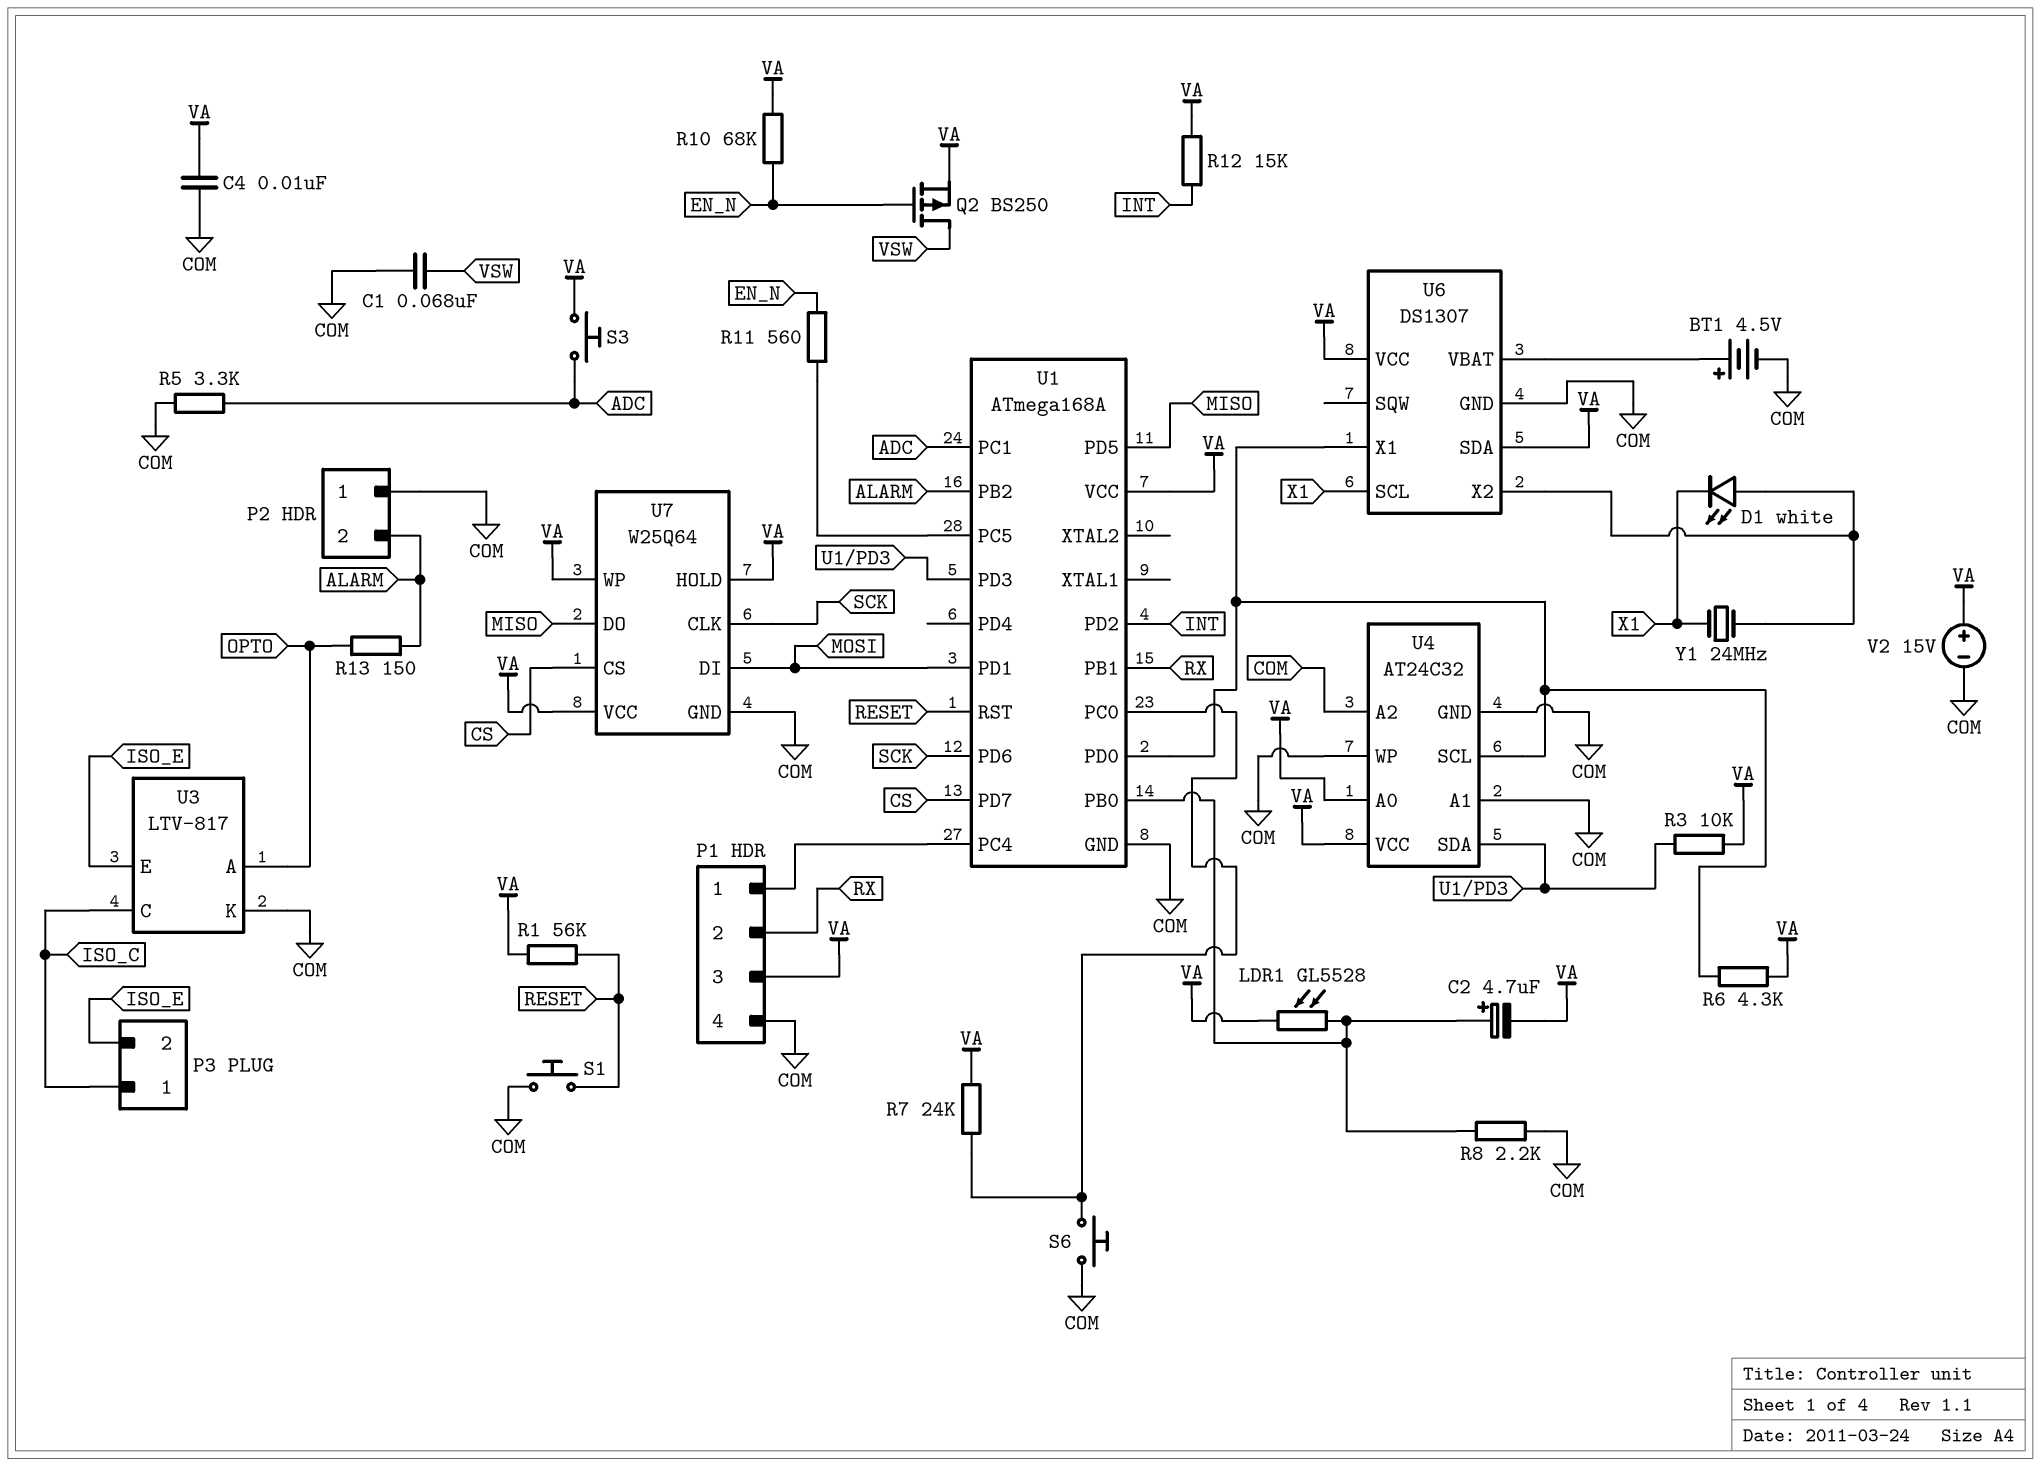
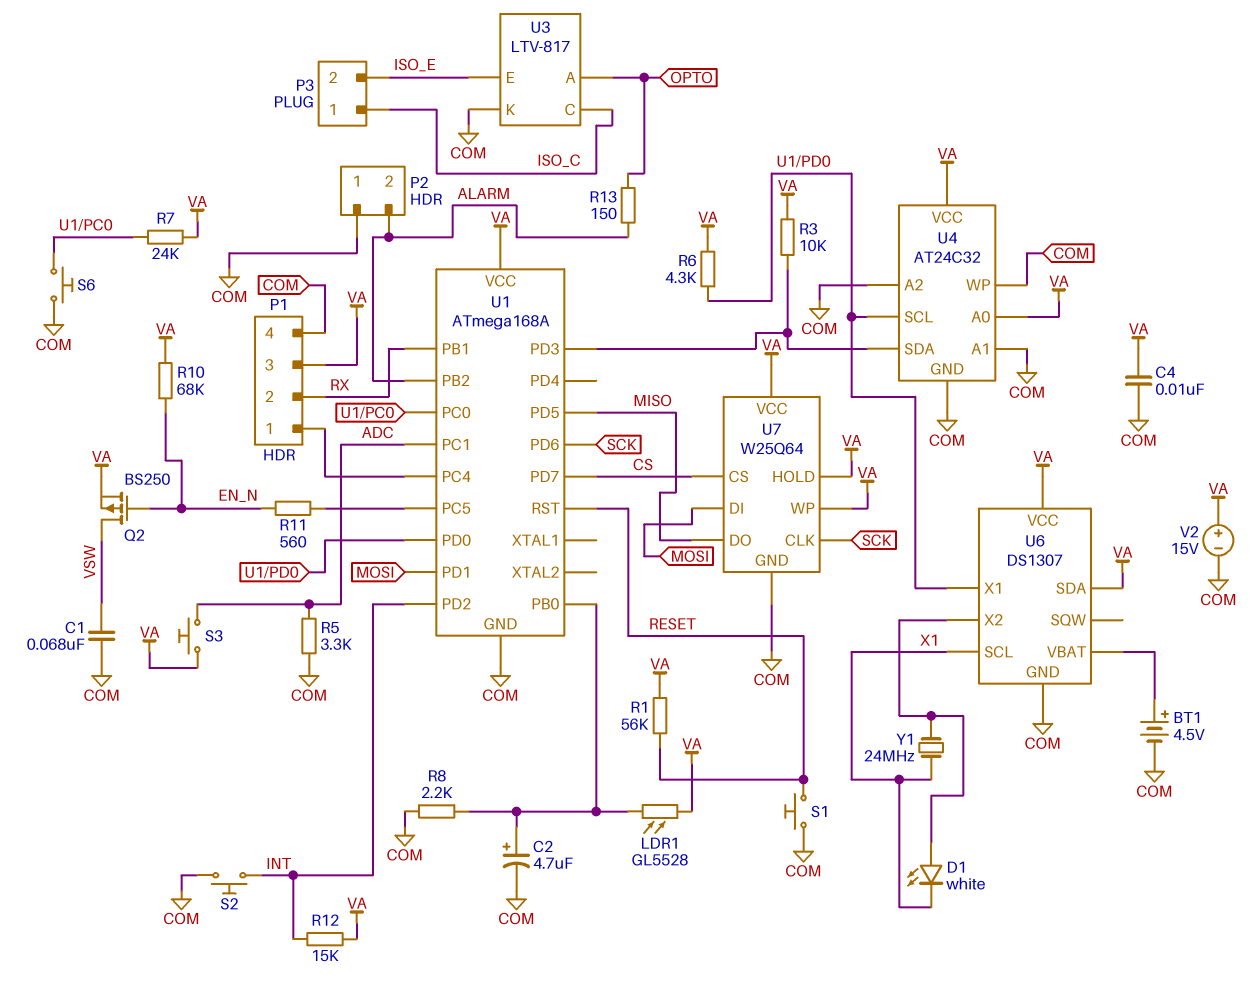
C2: 4.7uF (plus U1/PB0, minus VA) -> 4.7uF (plus U1/PB0, minus COM)
S2: none -> button (COM, INT)

